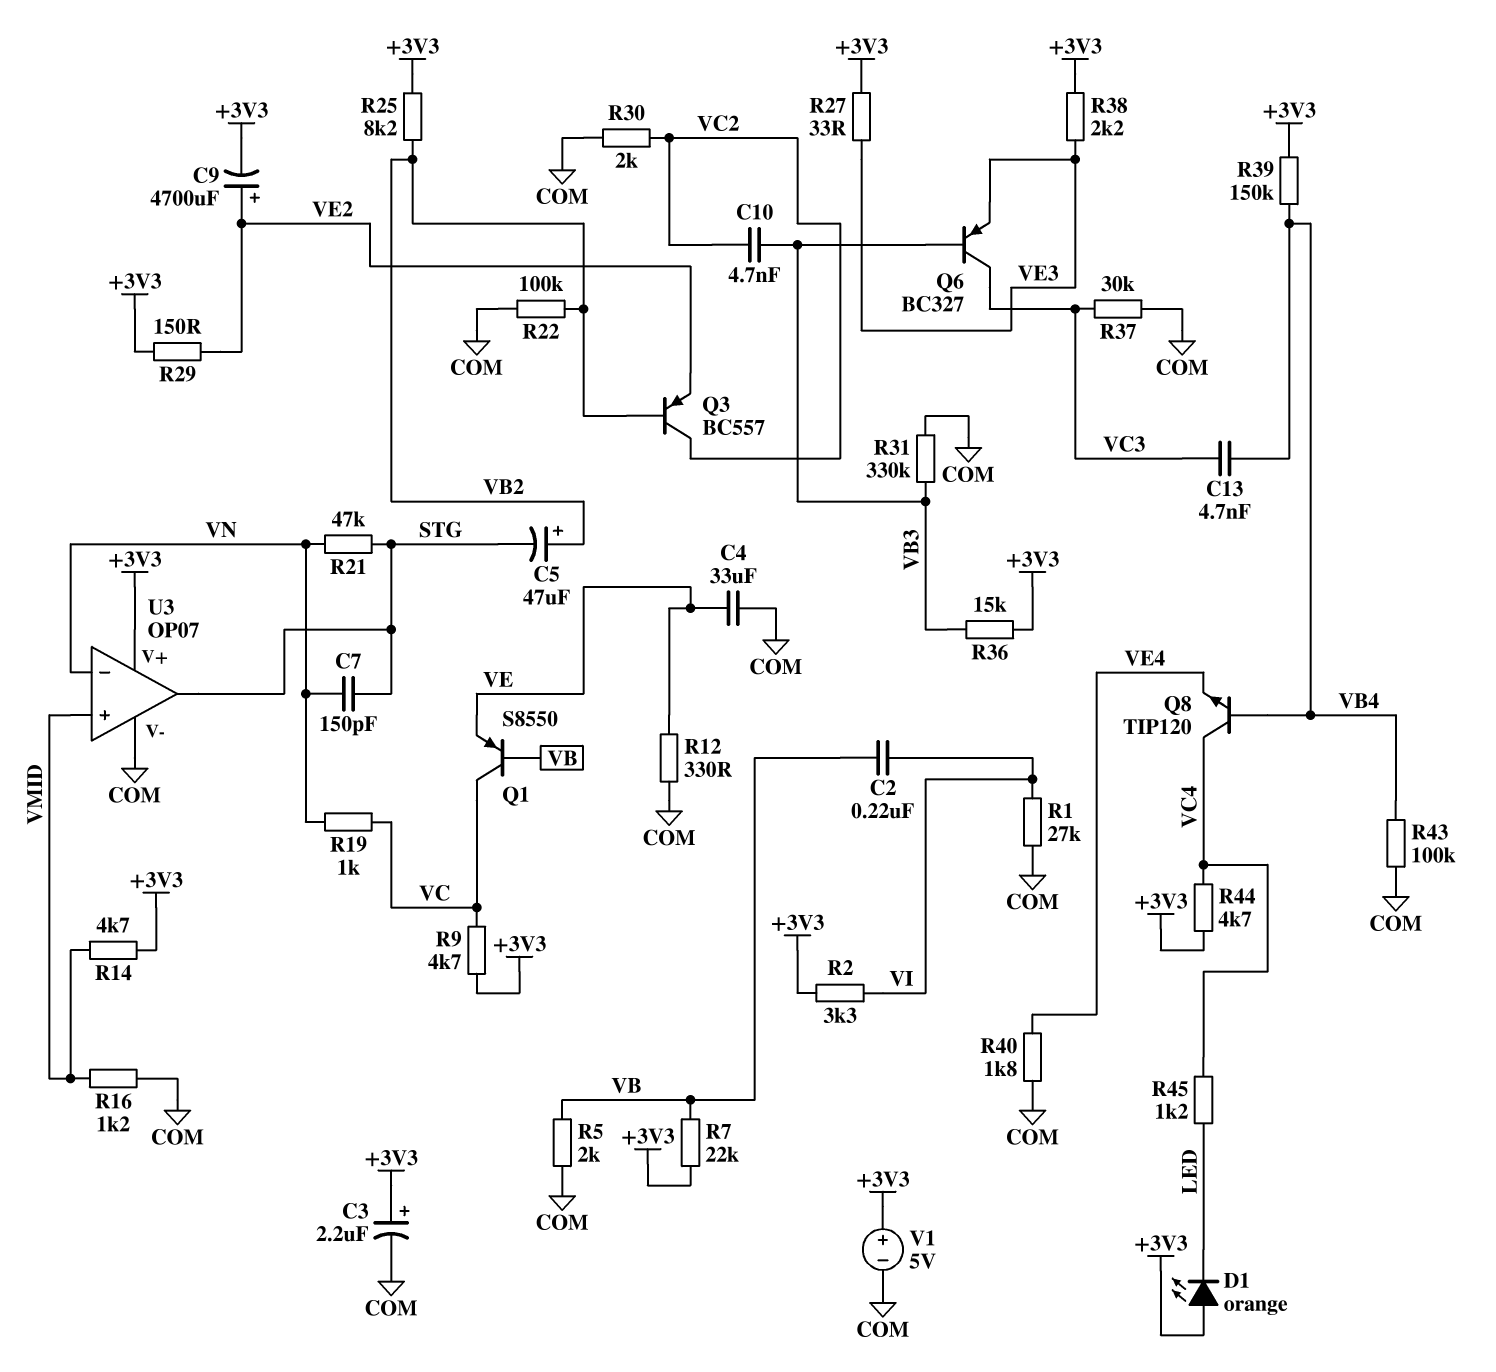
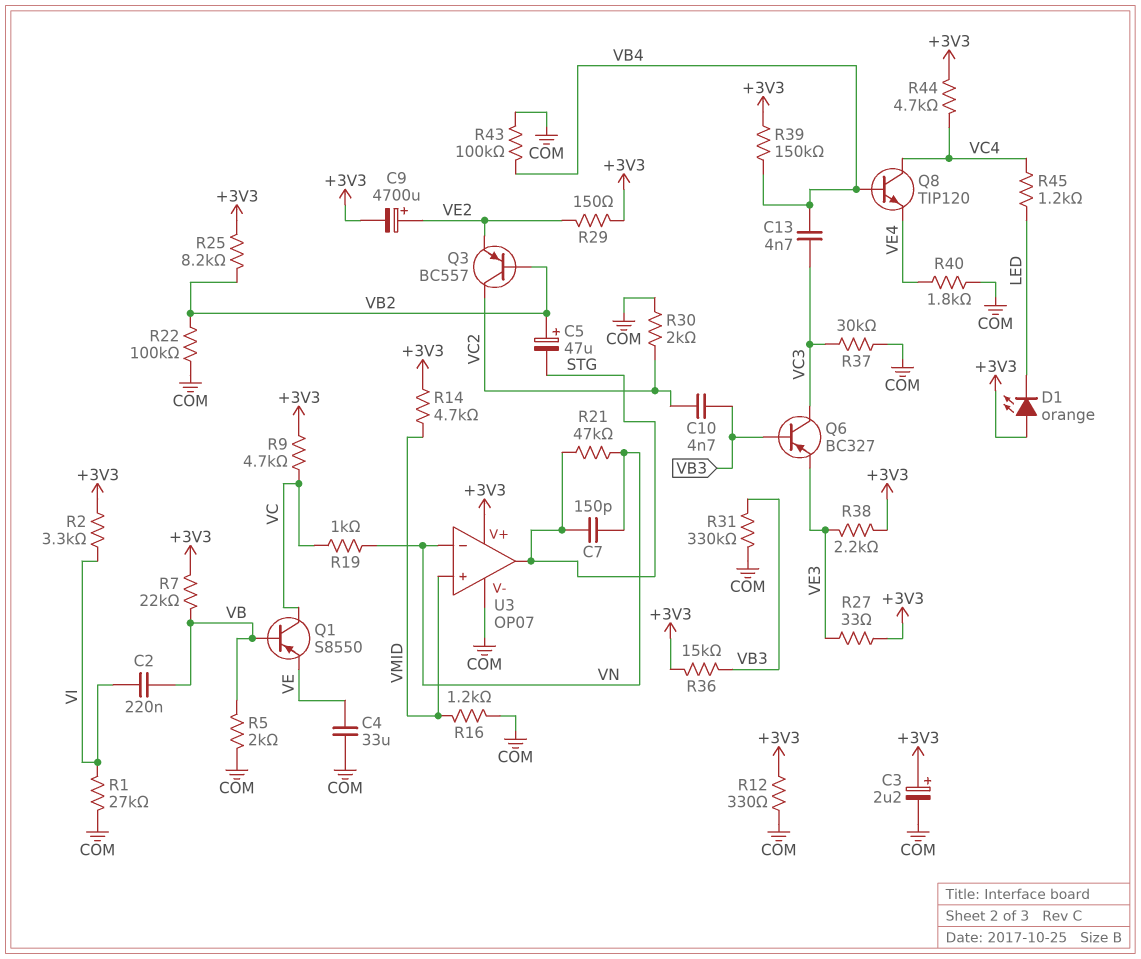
R12: 330 (COM, VE) -> 330 (+3V3, COM)
V1: 5V (plus +3V3, minus COM) -> none

